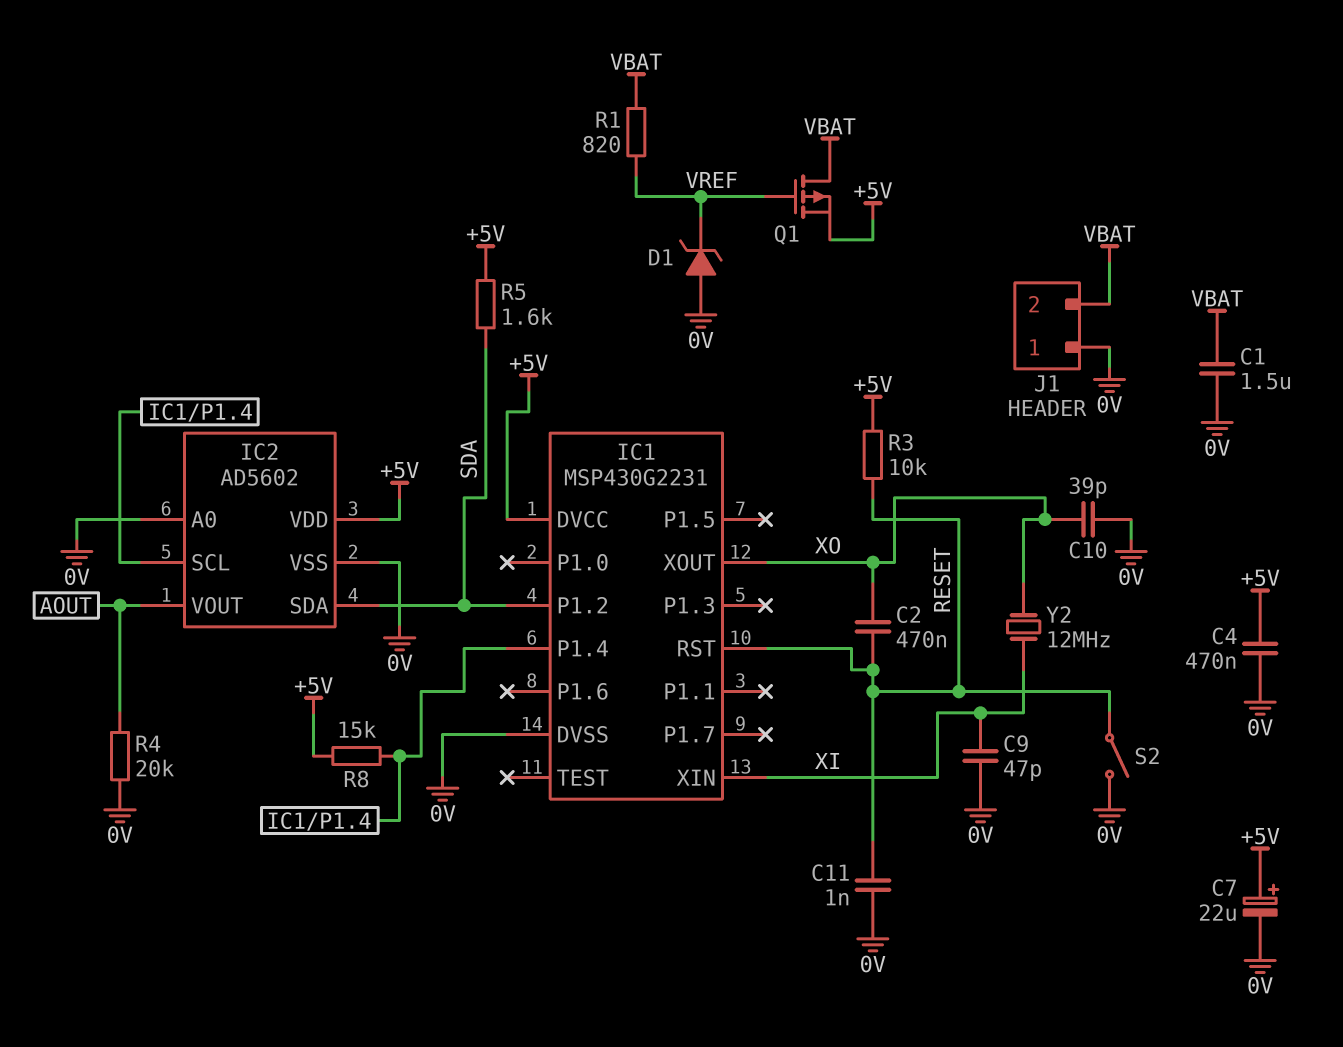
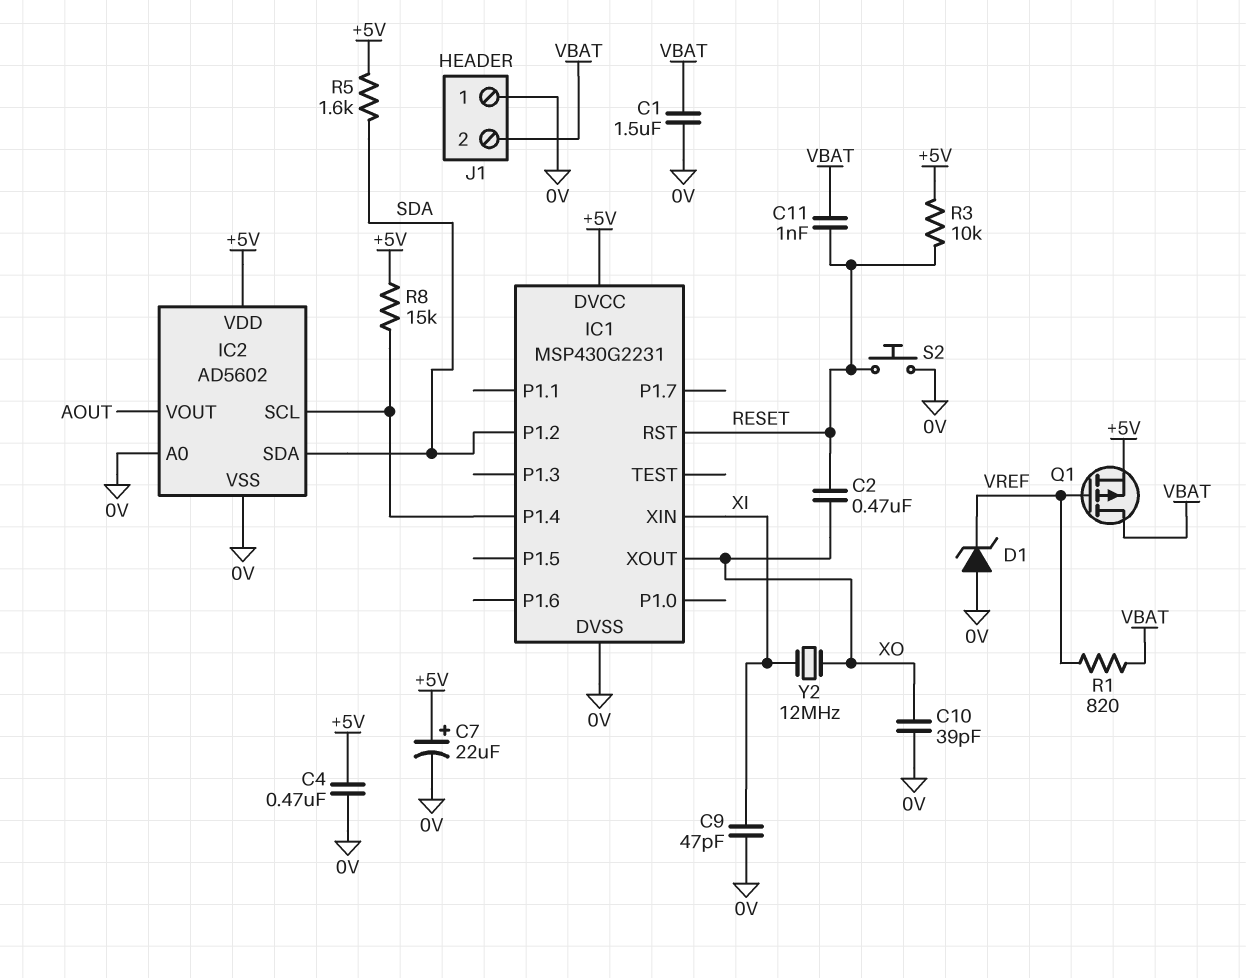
C11: 1nF (0V, RESET) -> 1nF (RESET, VBAT)
R4: 20k (0V, AOUT) -> none
S2: switch (0V, RESET) -> button (0V, RESET)

